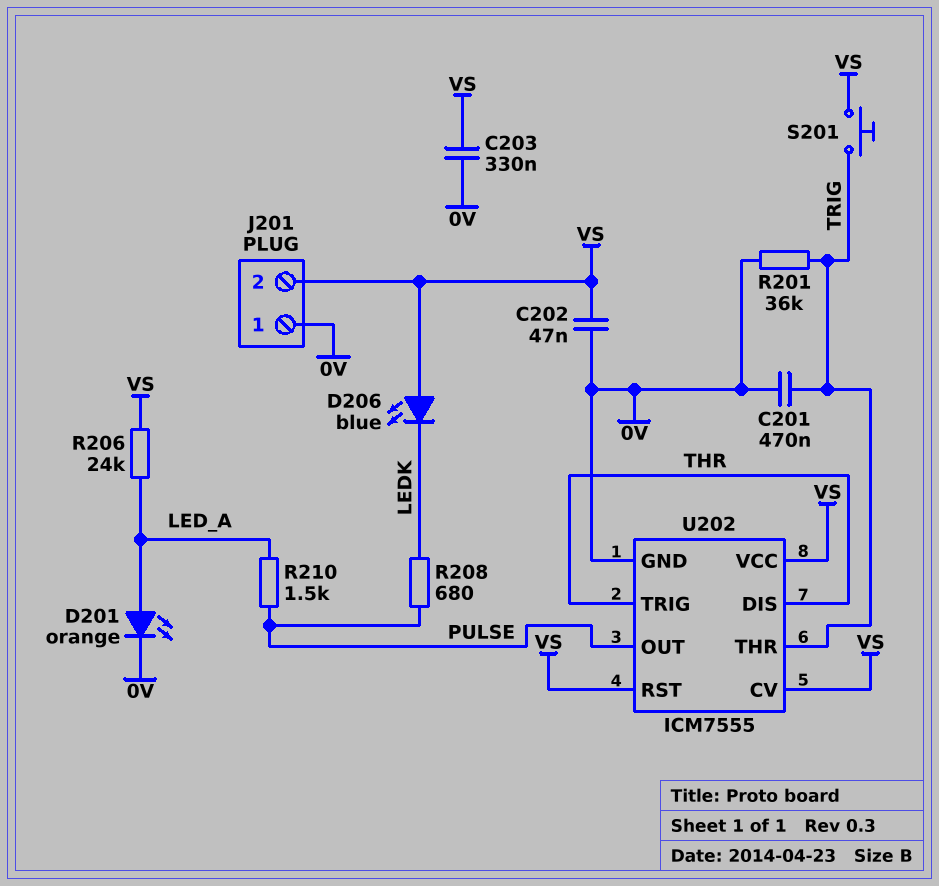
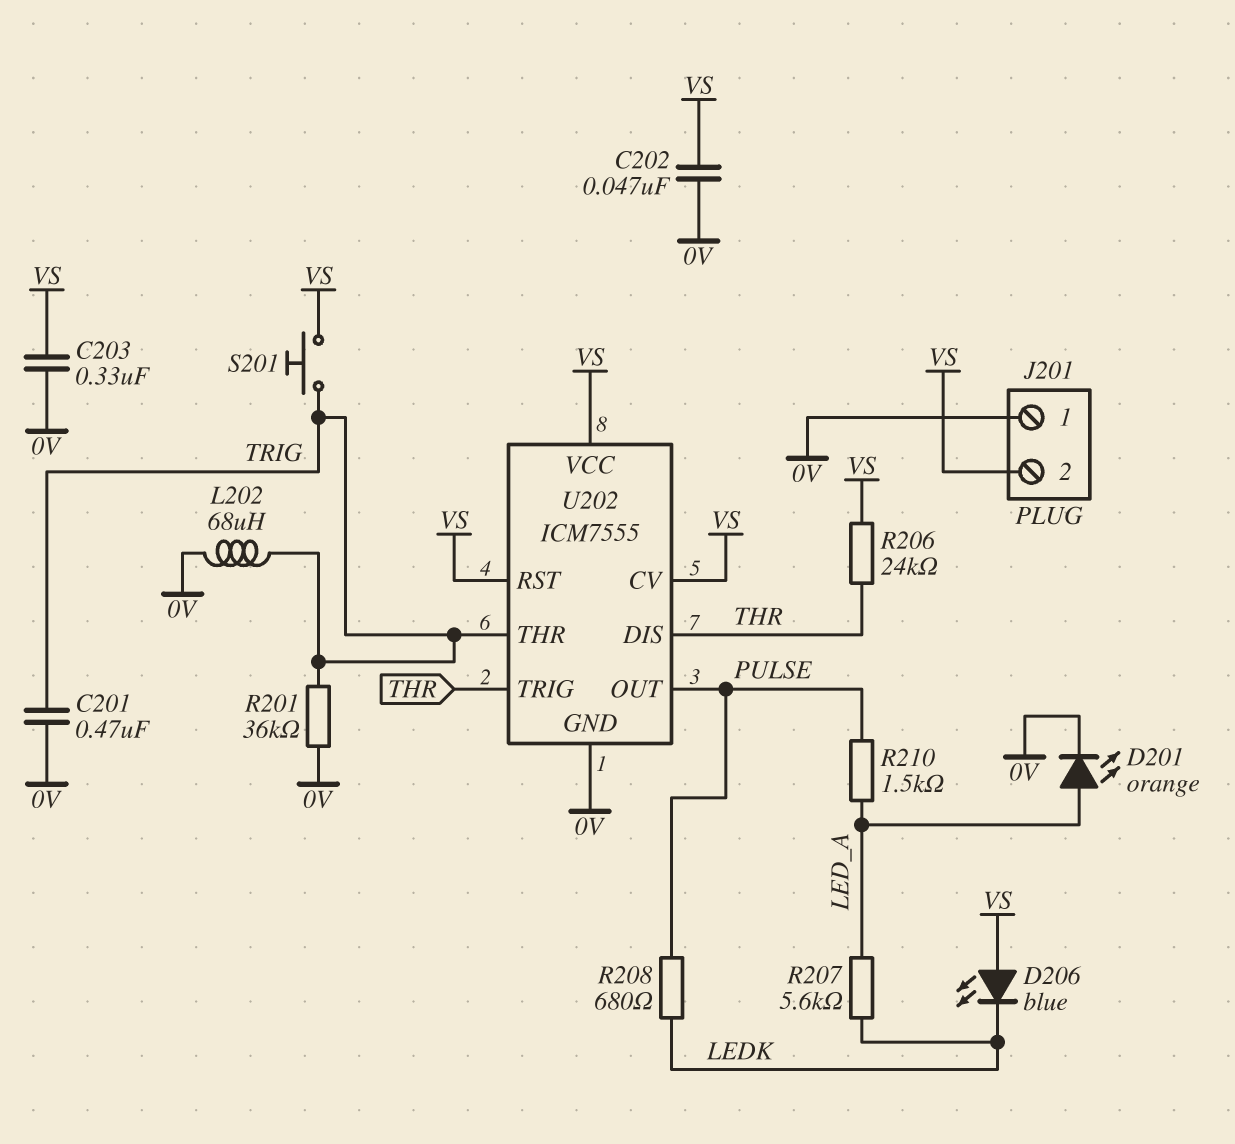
L202: none -> 68uH (0V, TRIG)
R206: 24k (LED_A, VS) -> 24k (THR, VS)
R207: none -> 5.6k (LEDK, LED_A)

